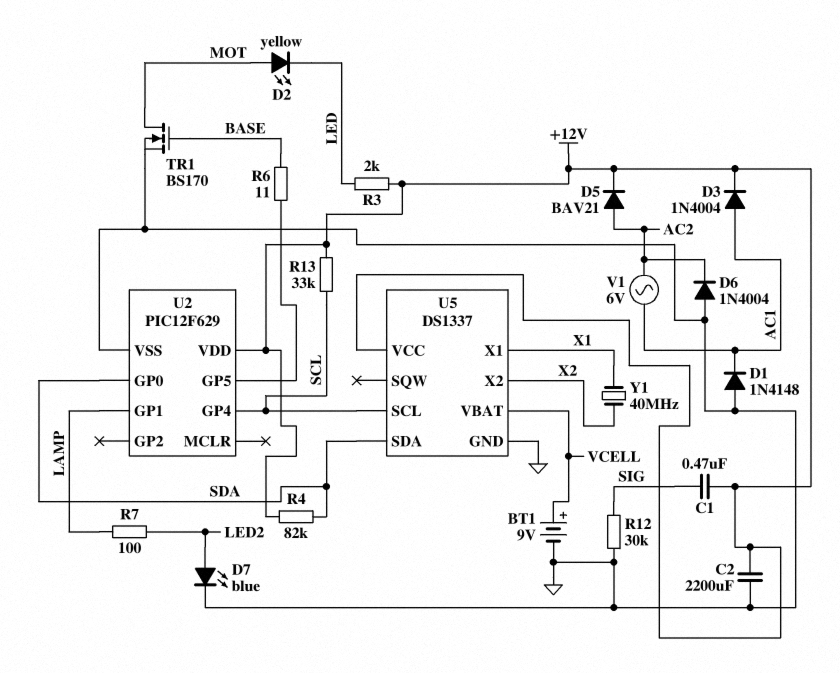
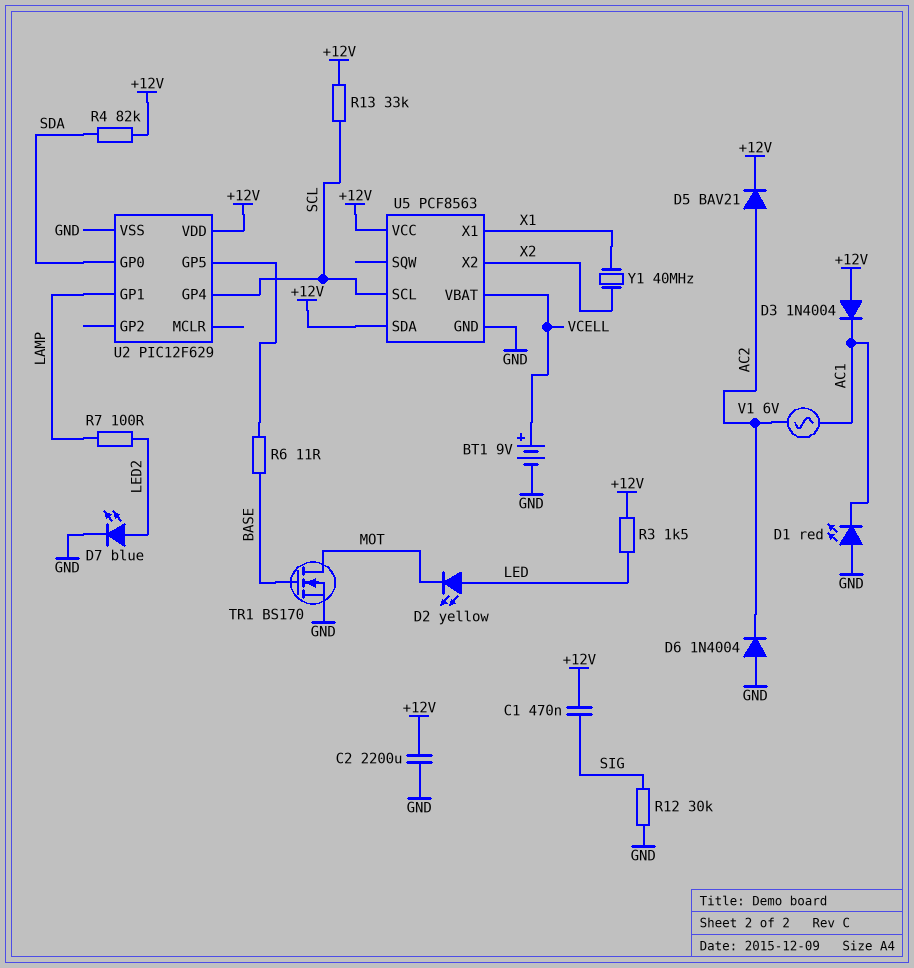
D1: diode 1N4148 (A GND, K AC1) -> LED red (A GND, K AC1)
D2: LED yellow (A MOT, K LED) -> LED yellow (A LED, K MOT)
D3: diode 1N4004 (A AC1, K +12V) -> diode 1N4004 (A +12V, K AC1)
R3: 2k (+12V, LED) -> 1.5k (+12V, LED)
U5: DS1337 -> PCF8563
U5 pin SDA: SDA -> +12V

